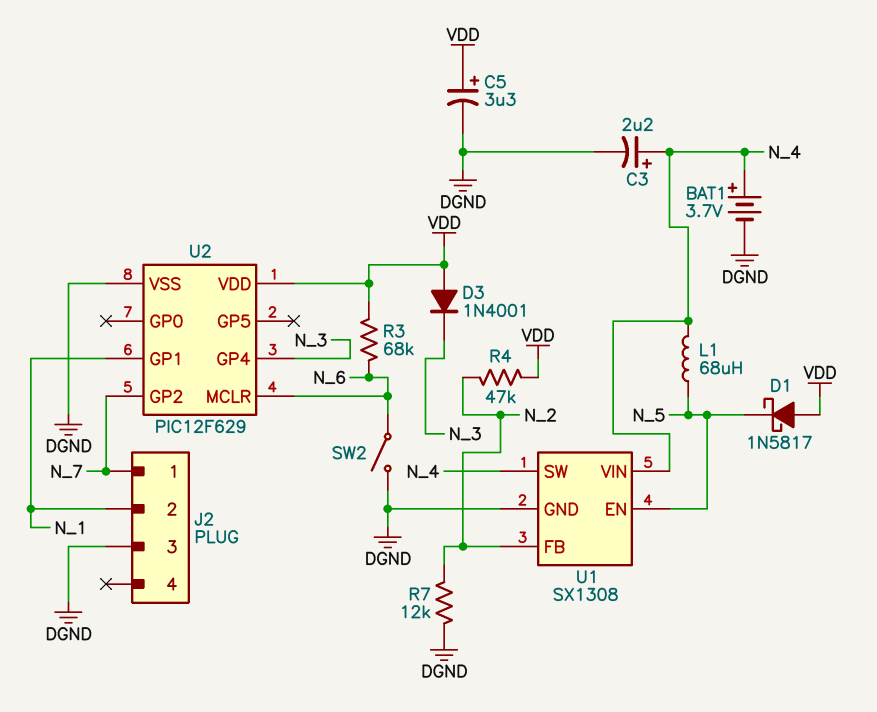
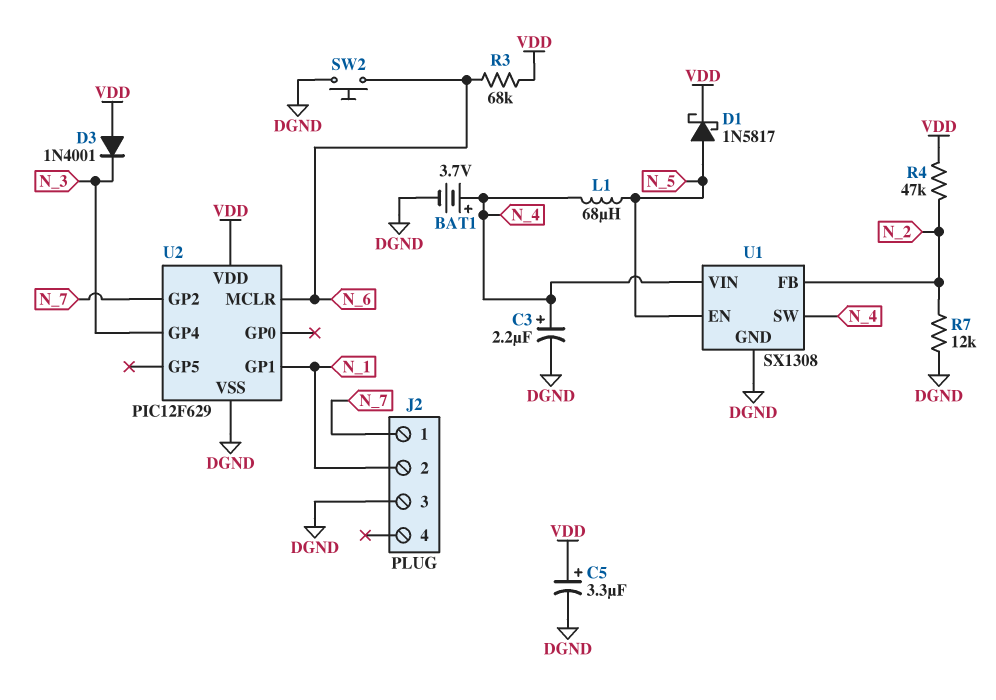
D1: schottky 1N5817 (A VDD, K N_5) -> schottky 1N5817 (A N_5, K VDD)
SW2: switch (DGND, N_6) -> button (DGND, N_6)

